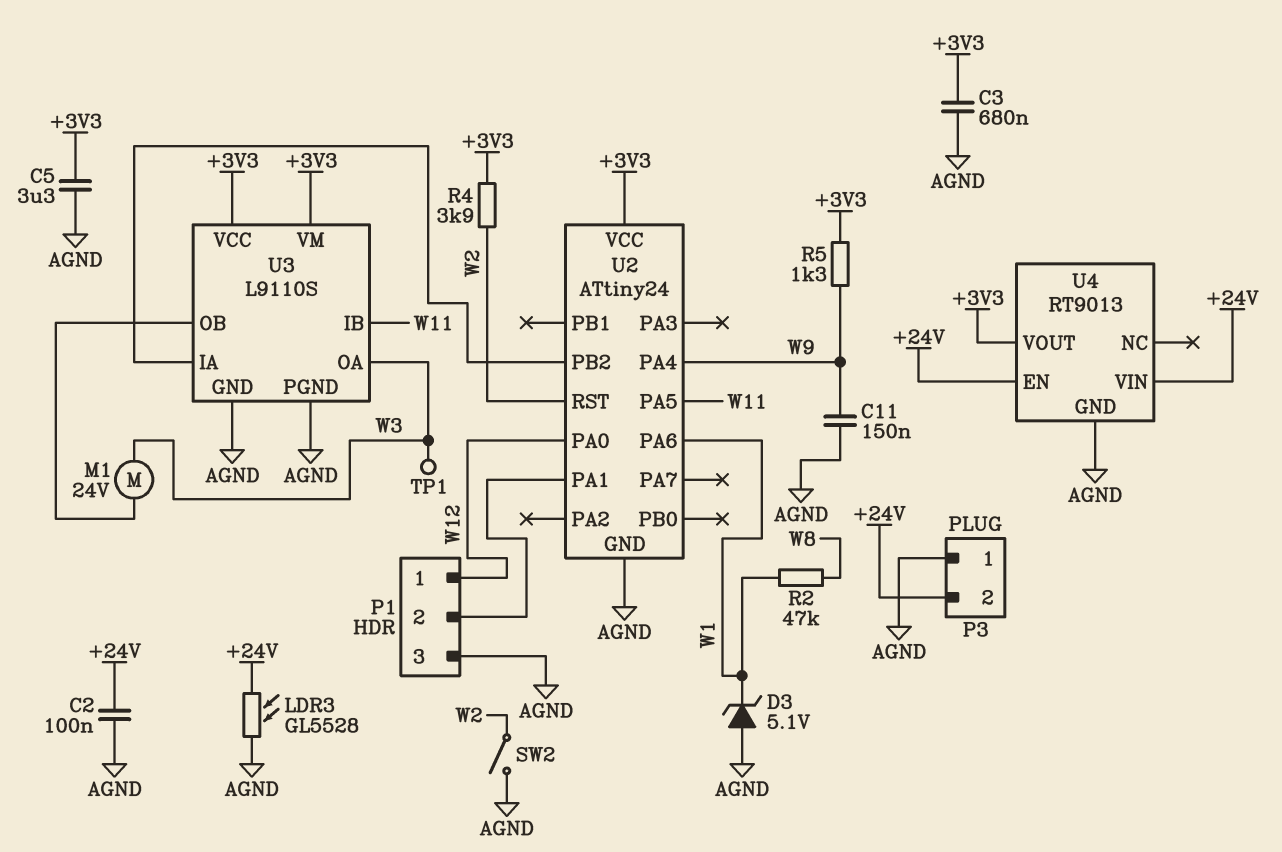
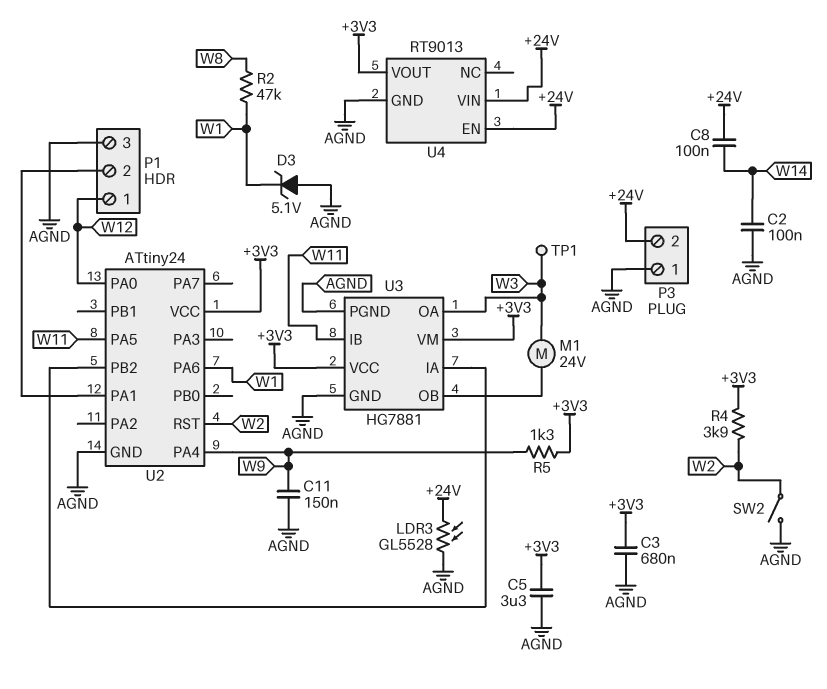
C2: 100nF (+24V, AGND) -> 100nF (AGND, W14)
C8: none -> 100nF (+24V, W14)
U3: L9110S -> HG7881

